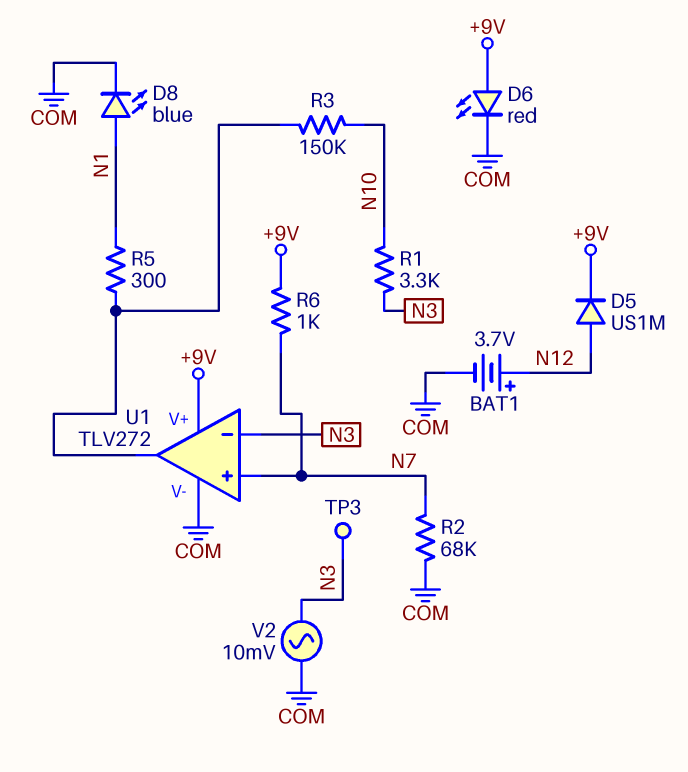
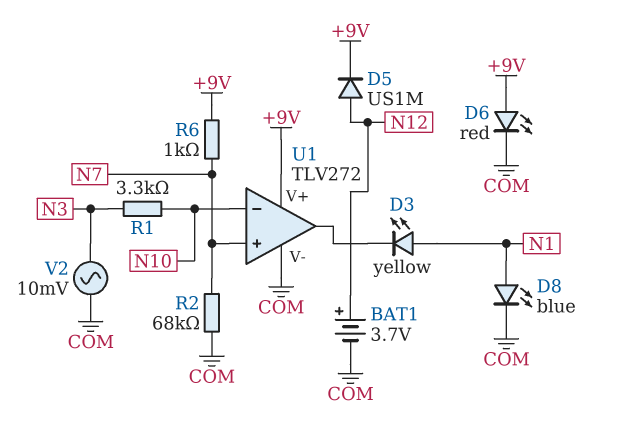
D3: none -> LED yellow (A N1, K U1/out)
R3: 150k (N10, U1/out) -> none
R5: 300 (N1, U1/out) -> none
TP3: test point (N3) -> none
U1 pin in-: N3 -> N10

